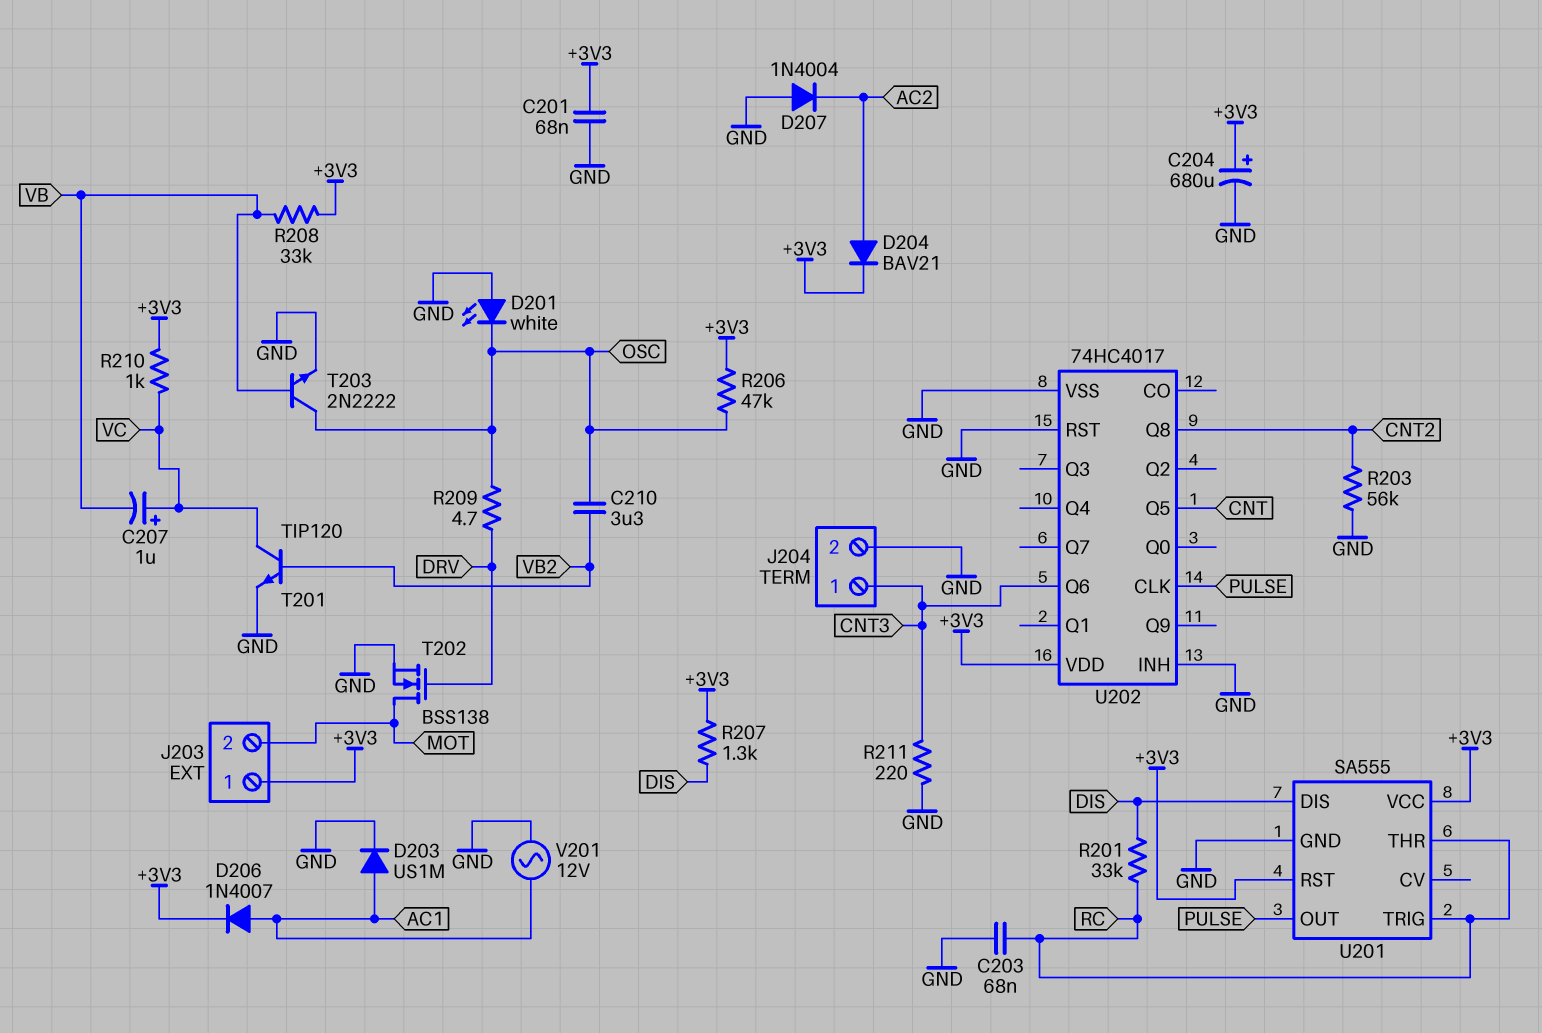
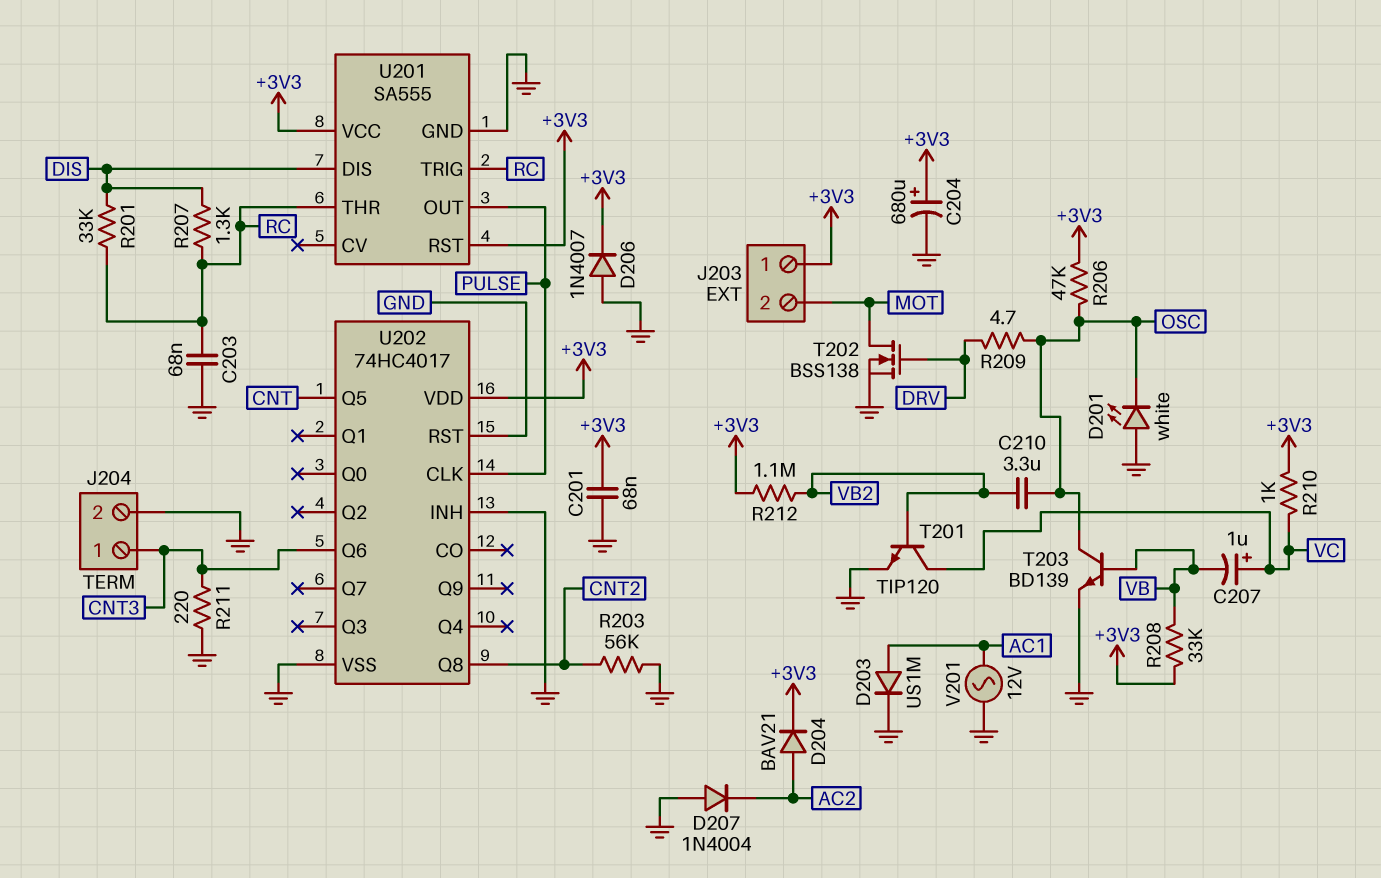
D206: diode 1N4007 (A AC1, K +3V3) -> diode 1N4007 (A GND, K +3V3)
R207: 1.3k (+3V3, DIS) -> 1.3k (DIS, RC)
R212: none -> 1.1M (+3V3, VB2)
T203: NPN 2N2222 (B VB, C OSC, E GND) -> NPN BD139 (B VB, C OSC, E GND)

